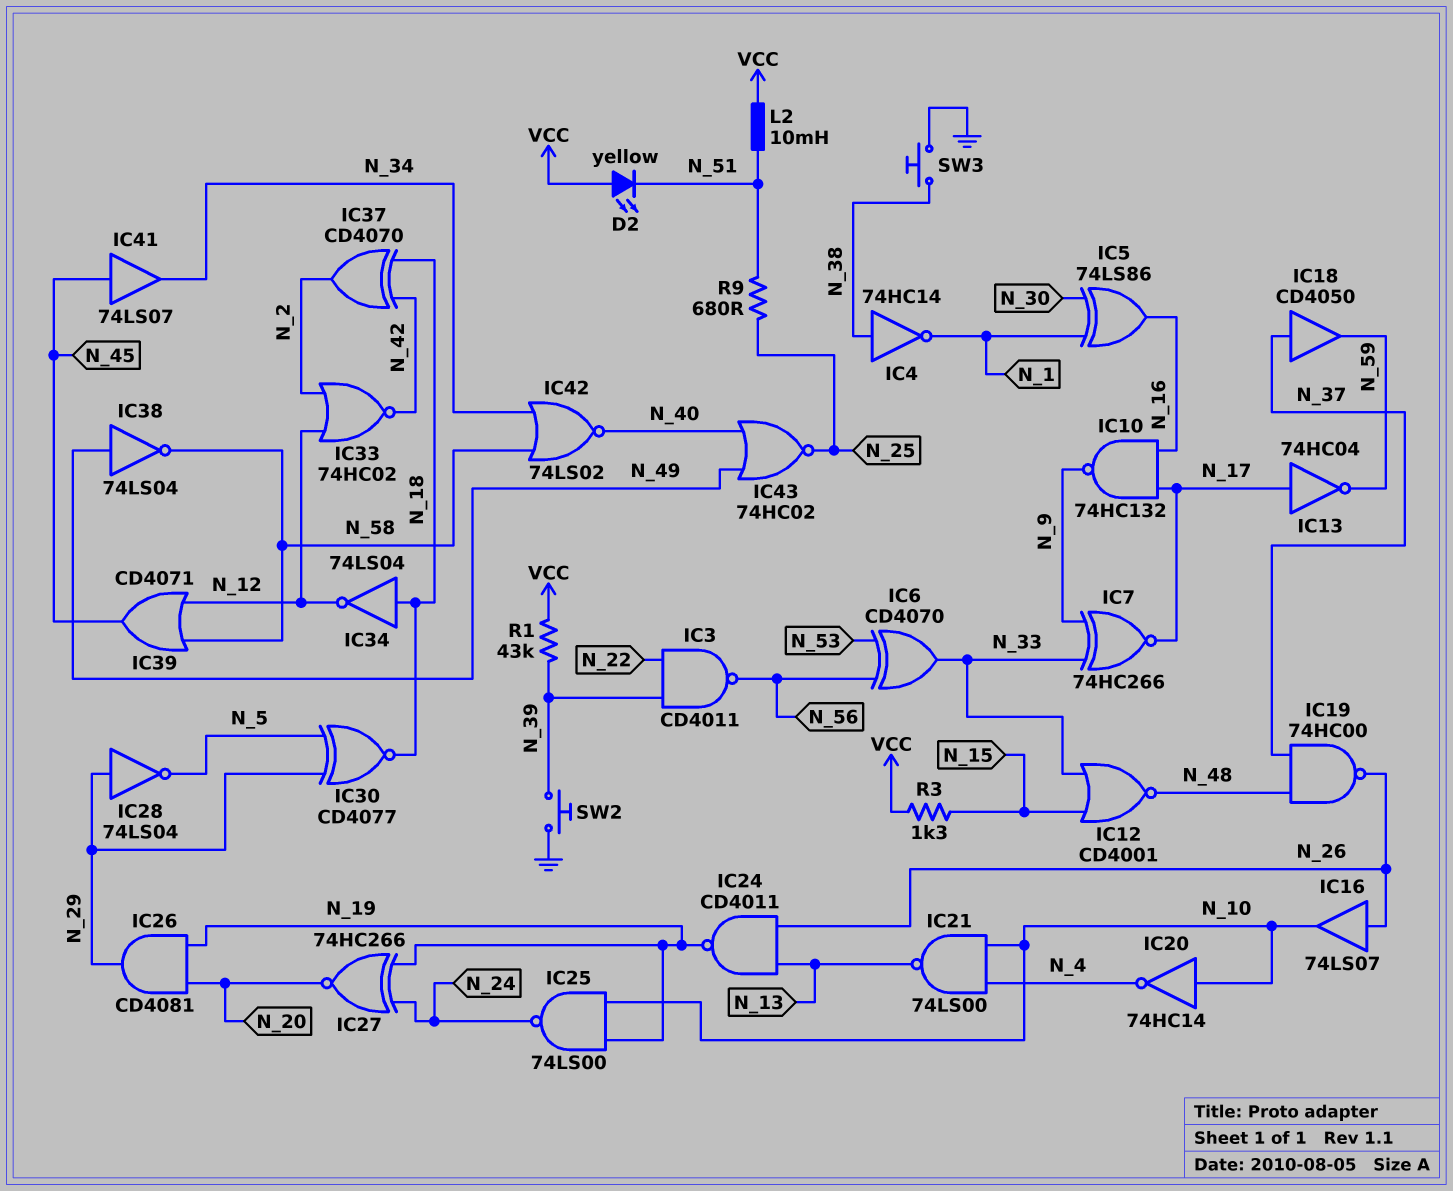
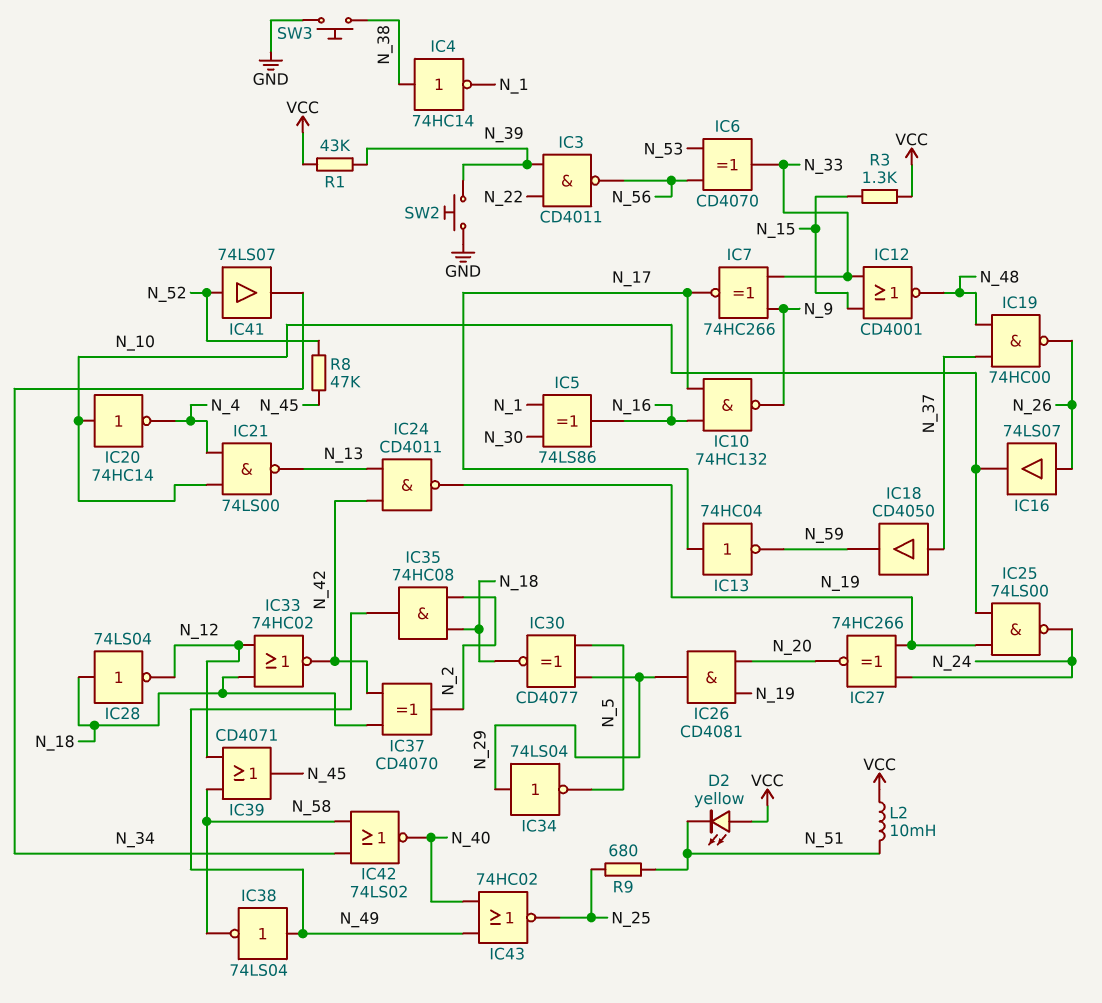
IC24: NAND CD4011 (in N_13, in N_26, out N_19) -> NAND CD4011 (in N_13, in N_42, out N_19)
IC28: NOT 74LS04 (in N_29, out N_5) -> NOT 74LS04 (in N_18, out N_12)
IC33: NOR 74HC02 (in N_2, in N_12, out N_42) -> NOR 74HC02 (in N_12, in N_18, out N_42)
IC34: NOT 74LS04 (in N_18, out N_12) -> NOT 74LS04 (in N_29, out N_5)
IC35: none -> AND 74HC08 (in N_2, in N_18, out N_49)
IC41: buffer 74LS07 (in N_45, out N_34) -> buffer 74LS07 (in N_52, out N_34)
R8: none -> 47k (N_45, N_52)

